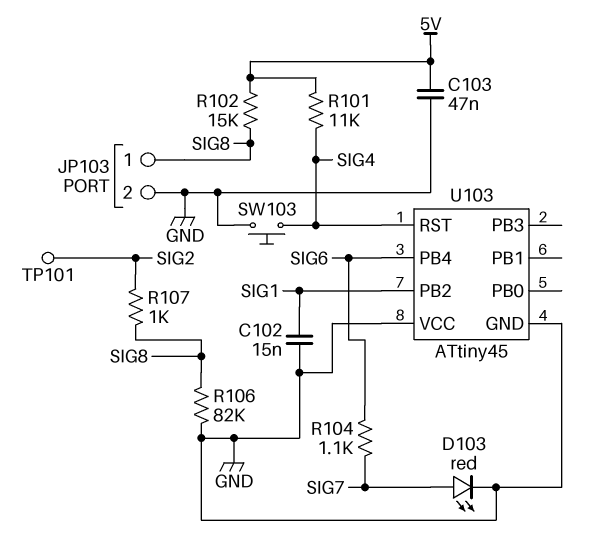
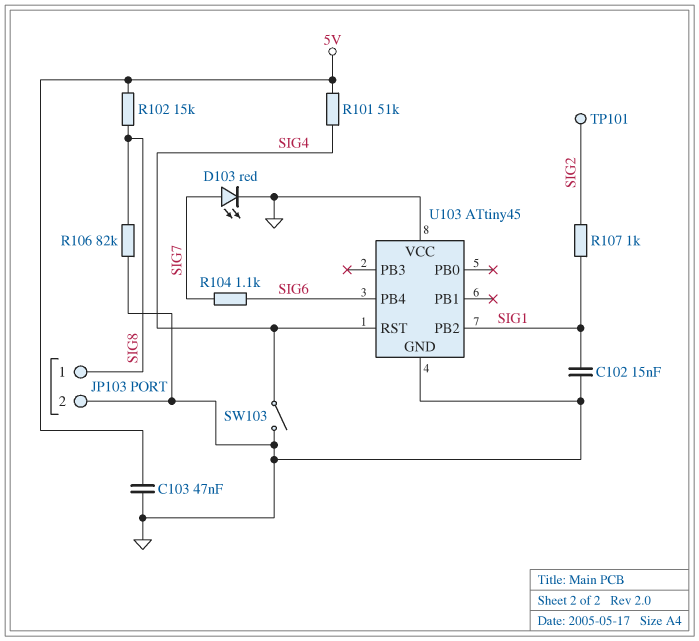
R101: 11k (5V, SIG4) -> 51k (5V, SIG4)
R107: 1k (SIG2, SIG8) -> 1k (SIG1, SIG2)
SW103: button (GND, SIG4) -> switch (GND, SIG4)

